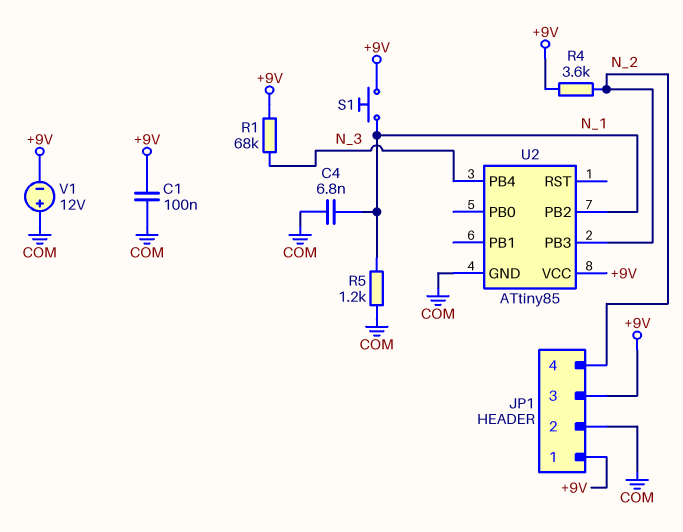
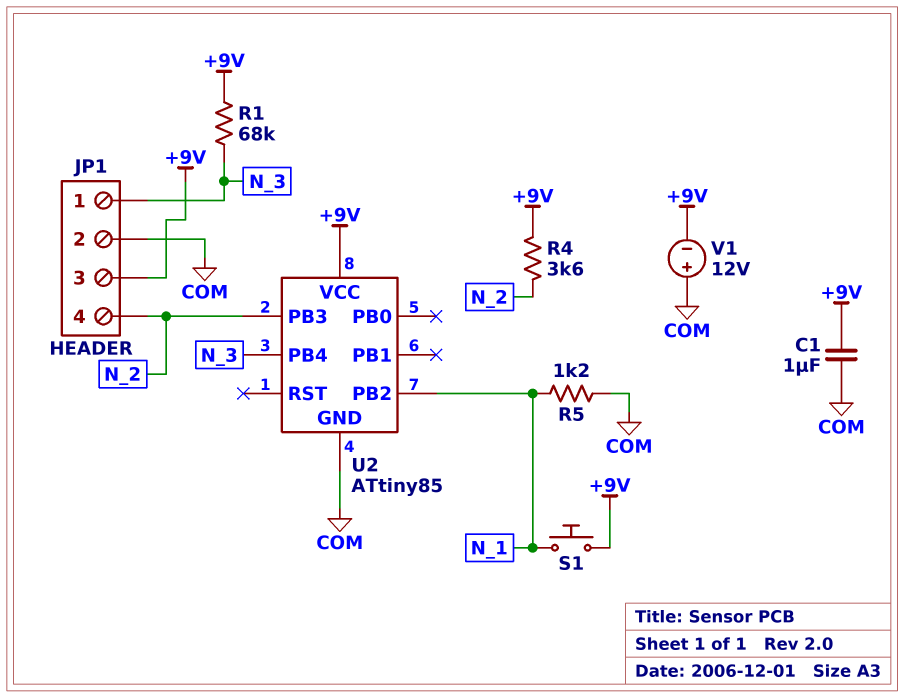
C1: 100nF (+9V, COM) -> 1uF (+9V, COM)
C4: 6.8nF (COM, N_1) -> none
JP1 pin 1: +9V -> N_3

